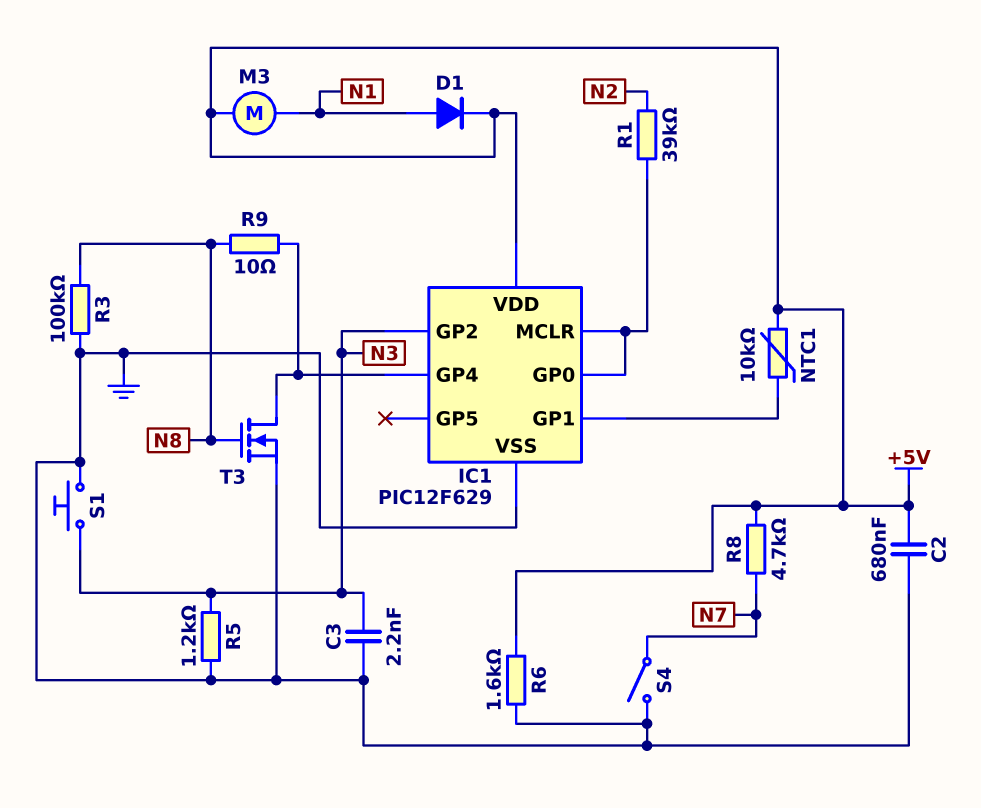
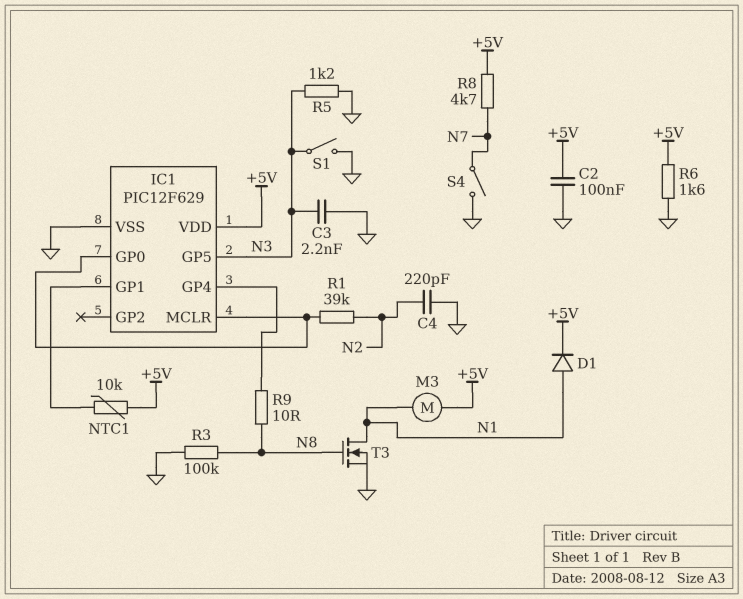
C2: 680nF (+5V, GND) -> 100nF (+5V, GND)
C4: none -> 220pF (GND, N2)
IC1 pin GP2: N3 -> none
IC1 pin GP5: none -> N3
S1: button (GND, N3) -> switch (GND, N3)
T3: NMOS (G N8, D IC1/GP4, S GND) -> NMOS (G N8, D N1, S GND)

